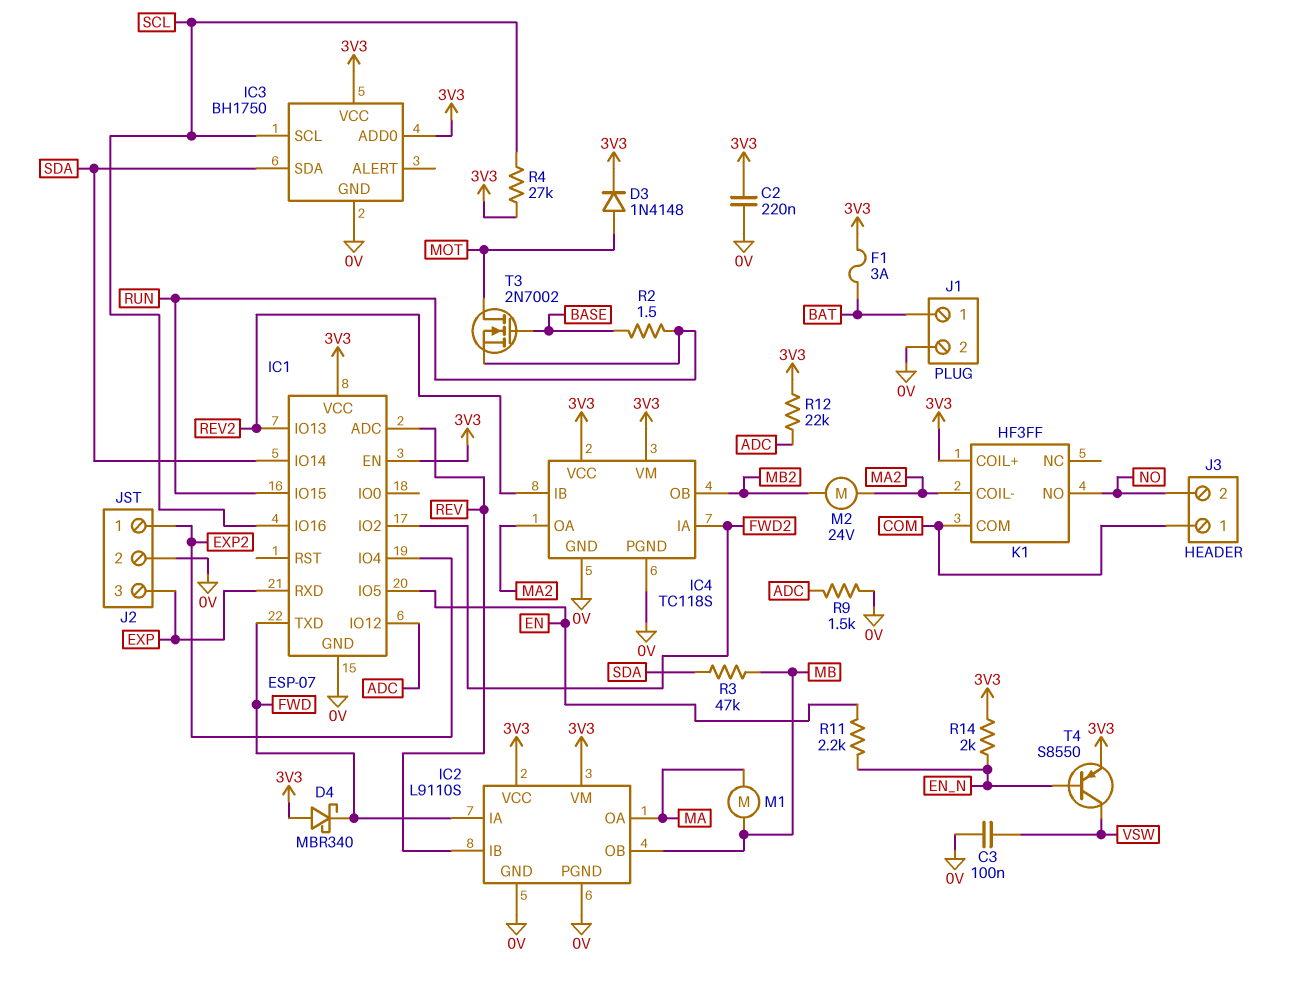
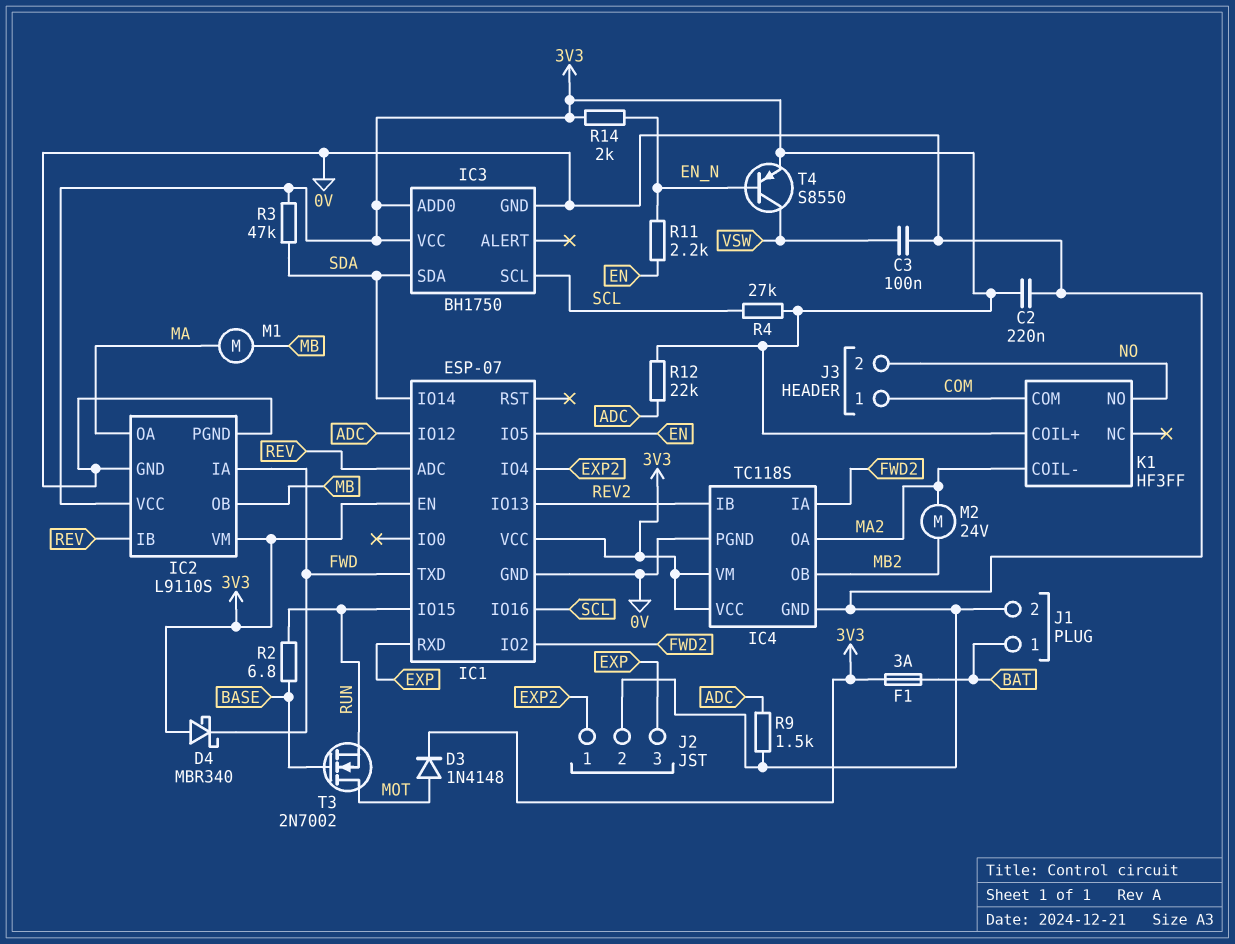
R2: 1.5 (BASE, RUN) -> 6.8 (BASE, RUN)
R3: 47k (MB, SDA) -> 47k (3V3, SDA)

